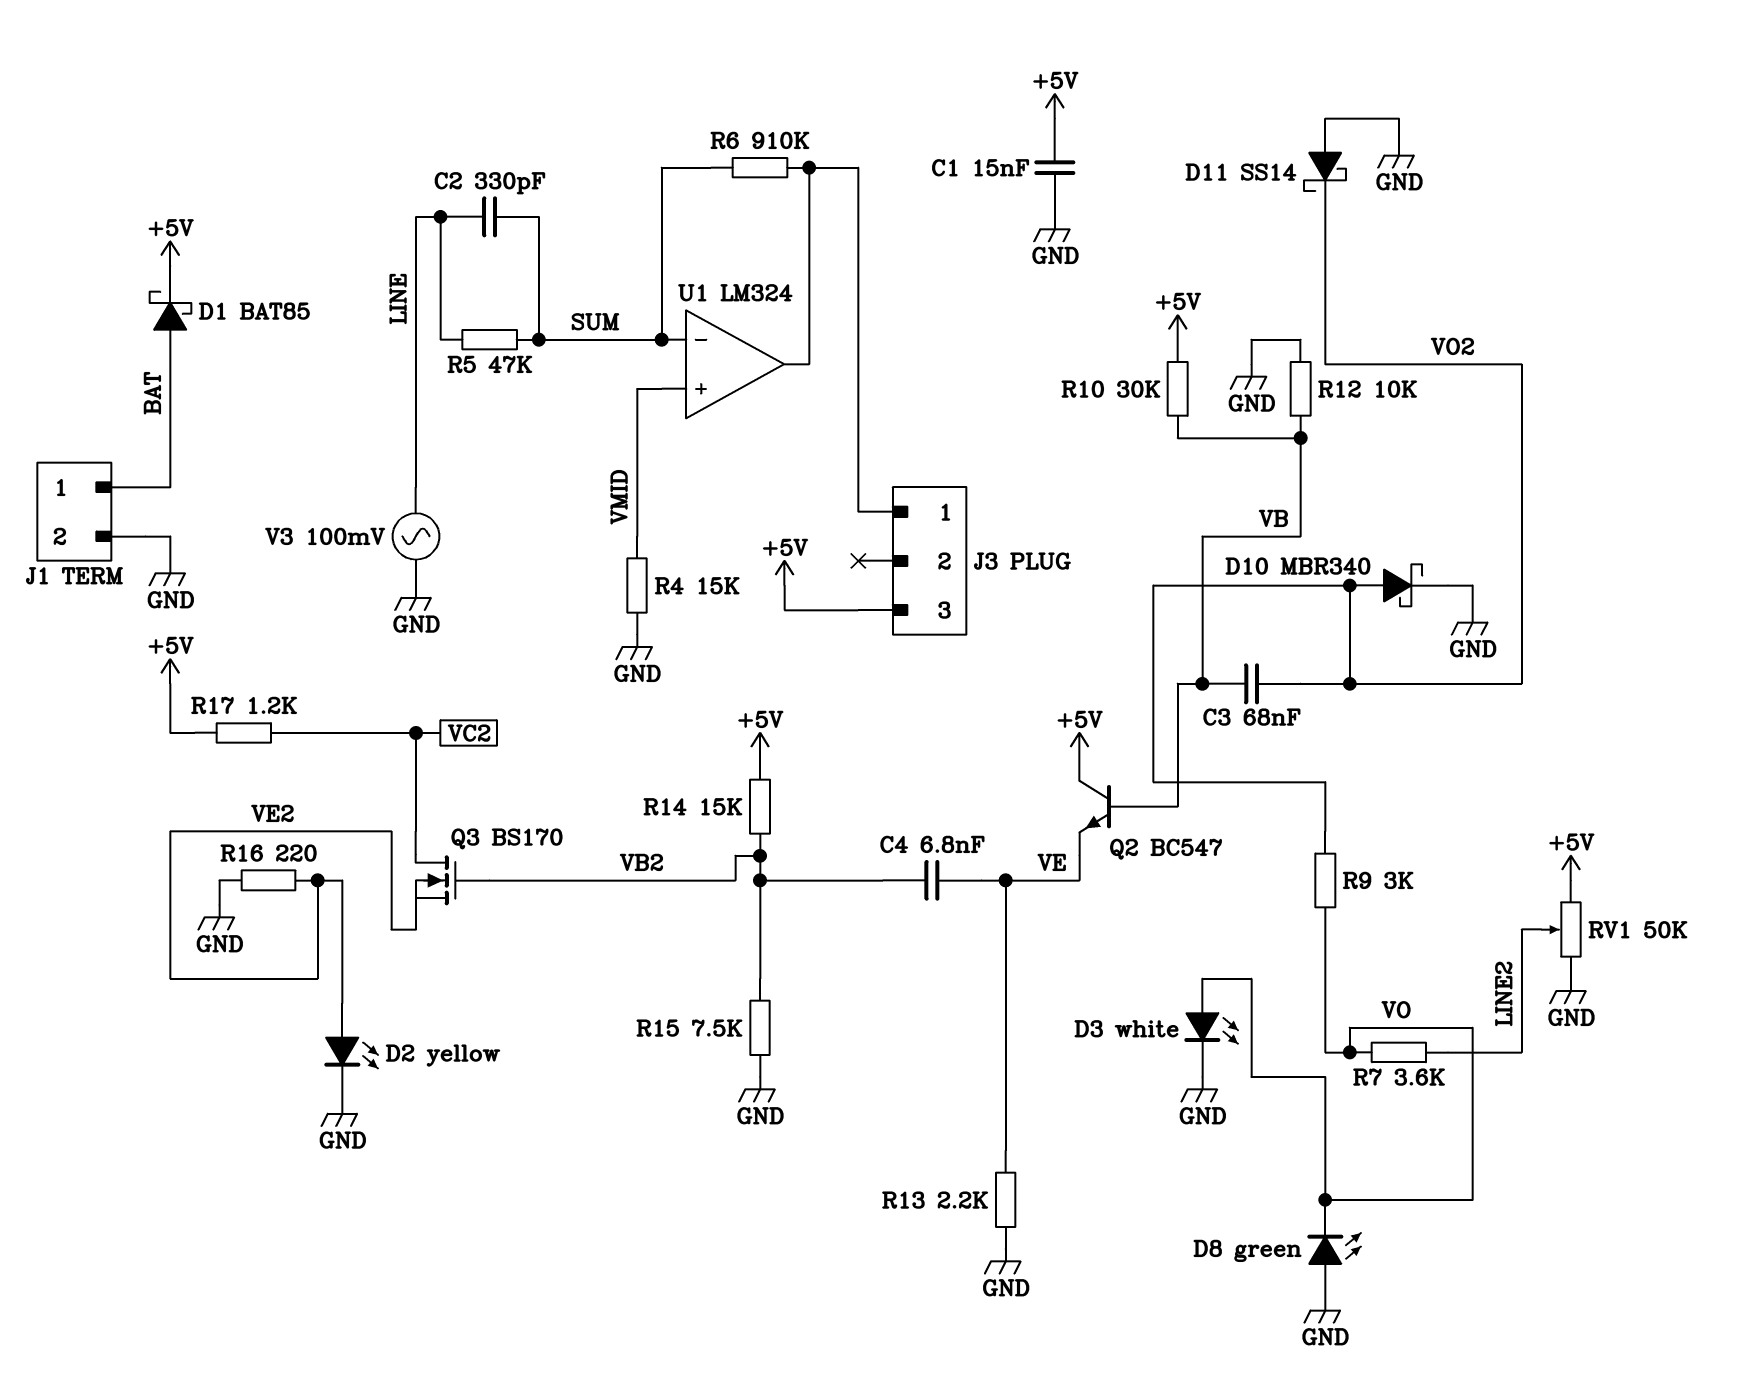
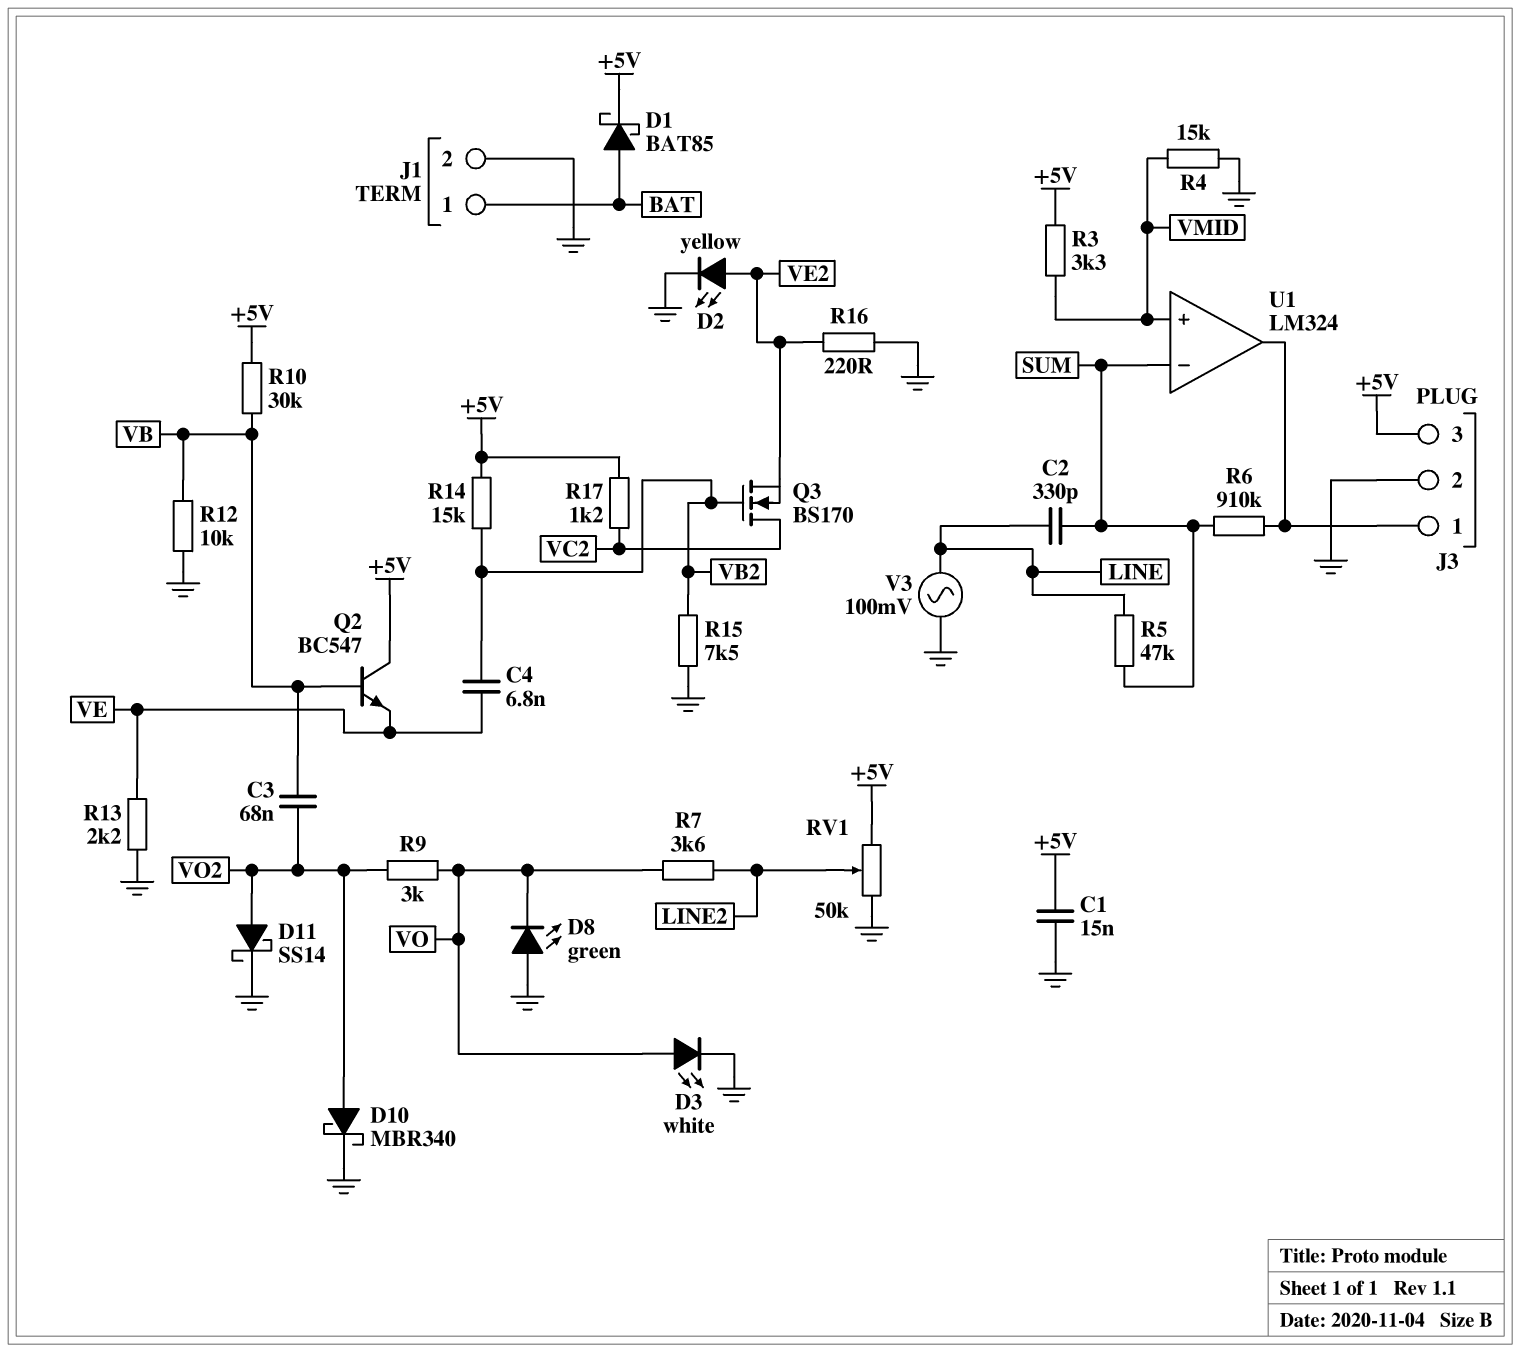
D11: schottky SS14 (A GND, K VO2) -> schottky SS14 (A VO2, K GND)
J3 pin 2: none -> GND
R3: none -> 3.3k (+5V, VMID)

